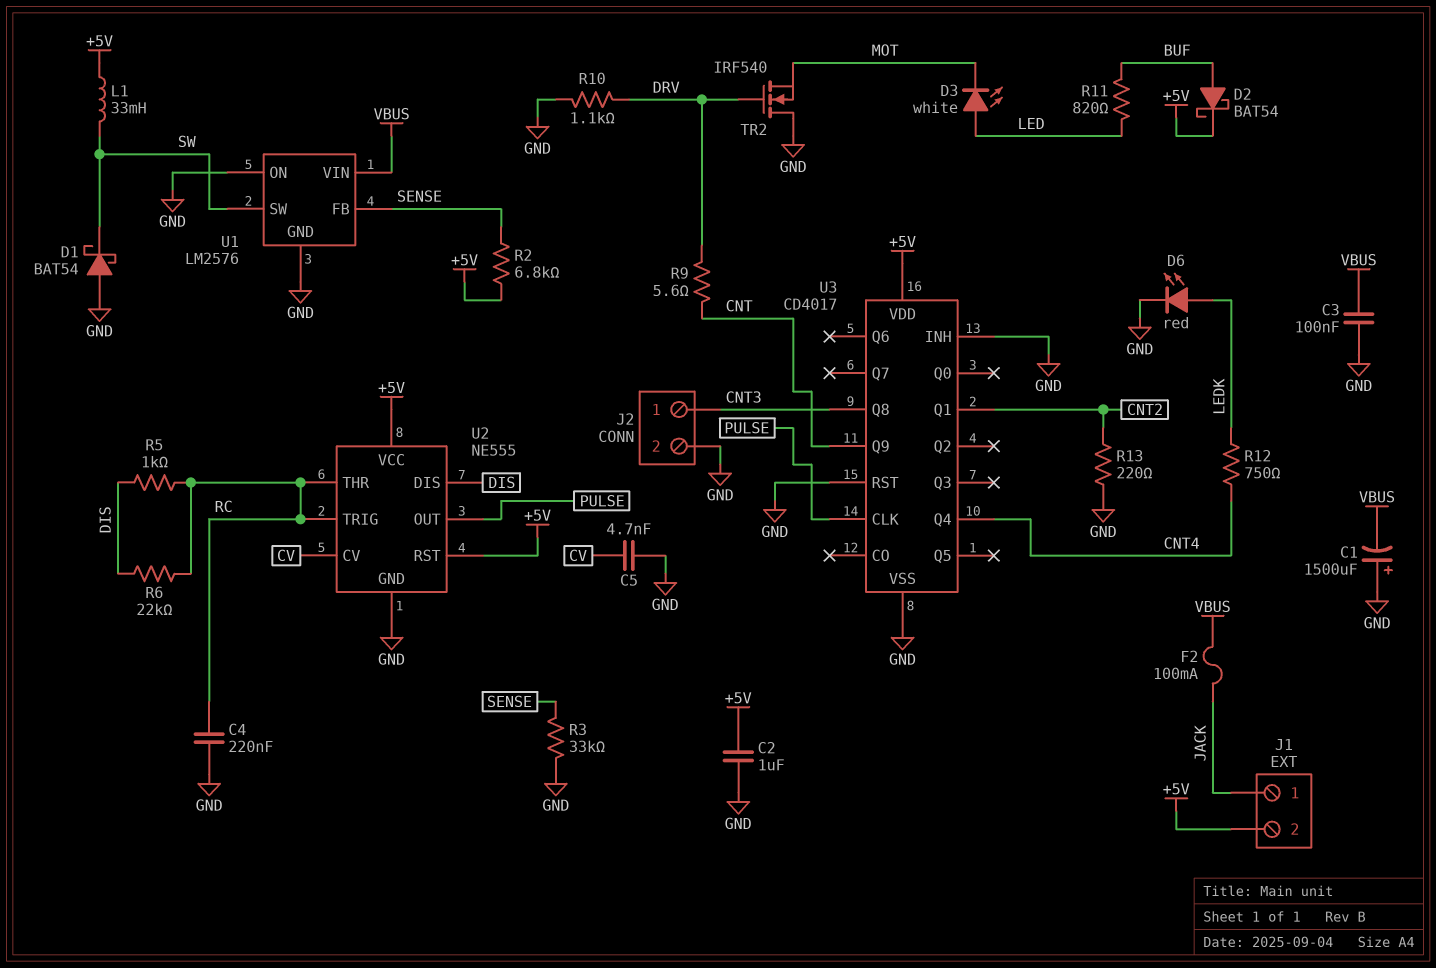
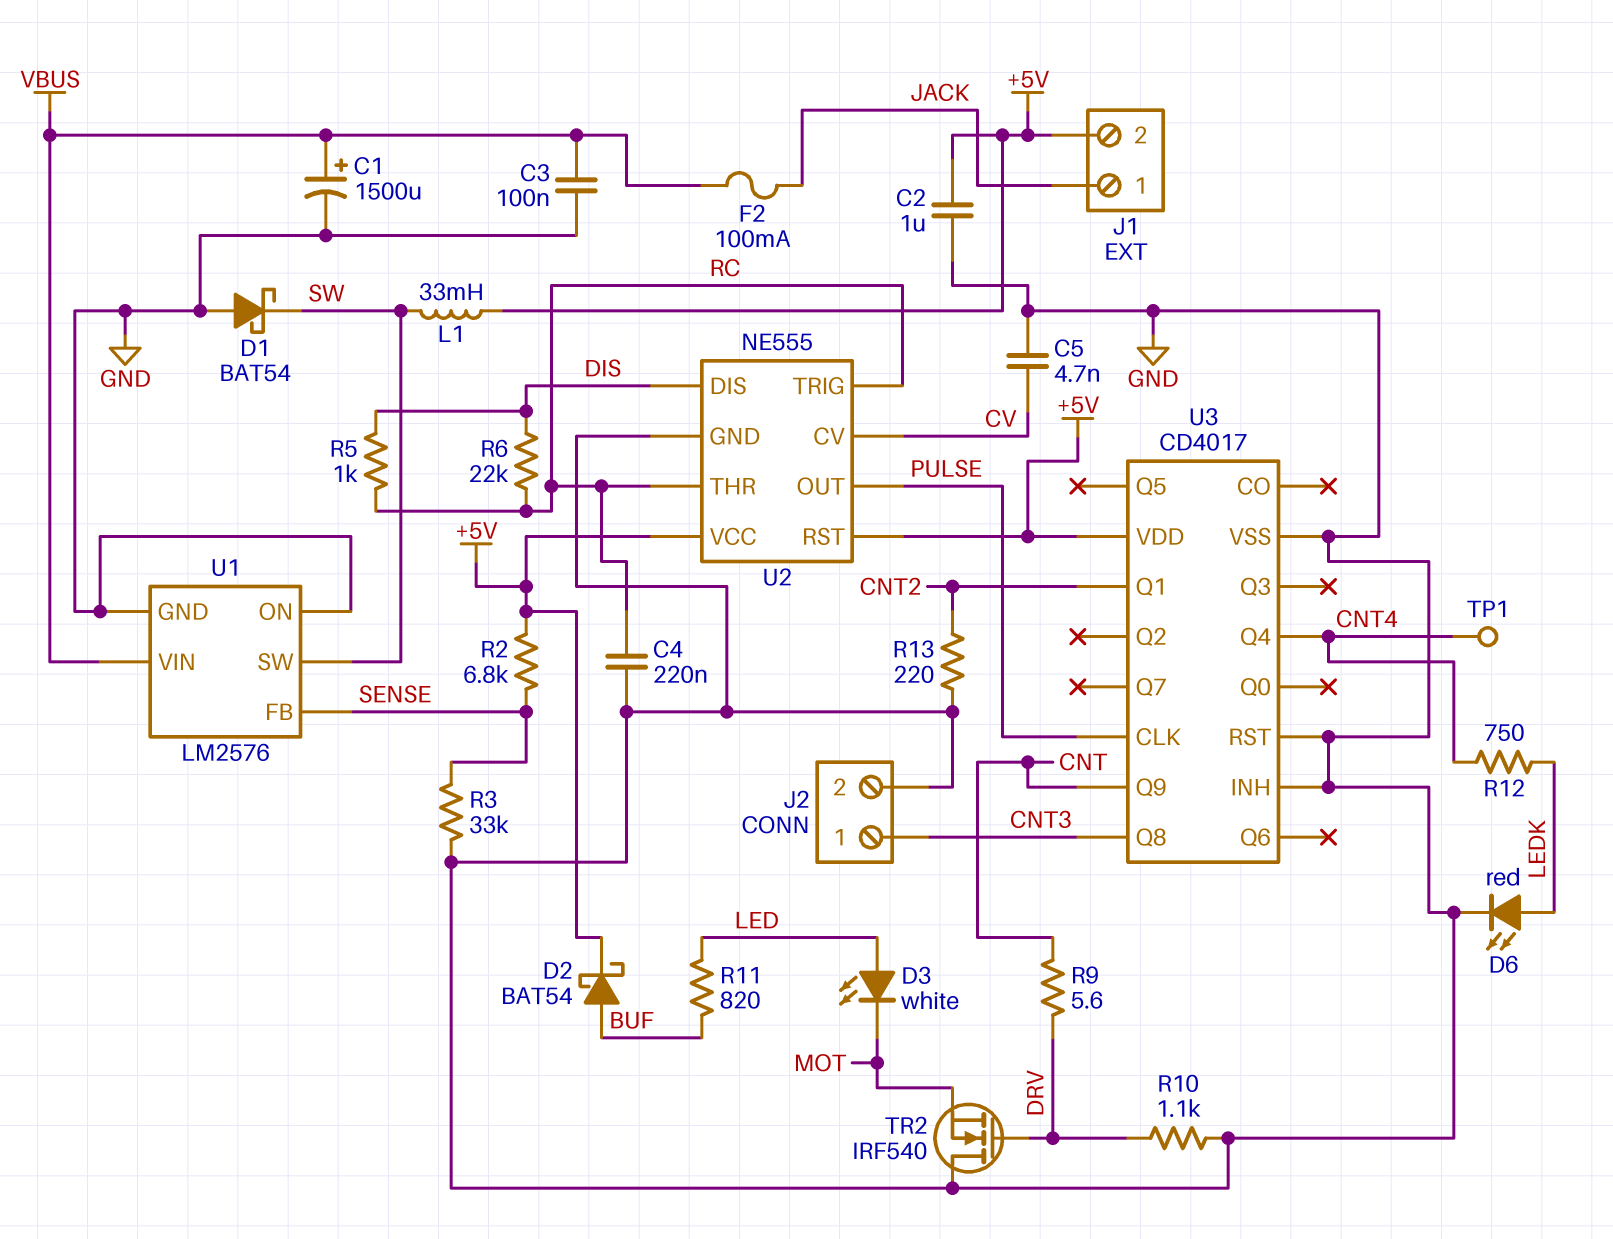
C1: 1500uF (plus GND, minus VBUS) -> 1500uF (plus VBUS, minus GND)
TP1: none -> test point (CNT4)

